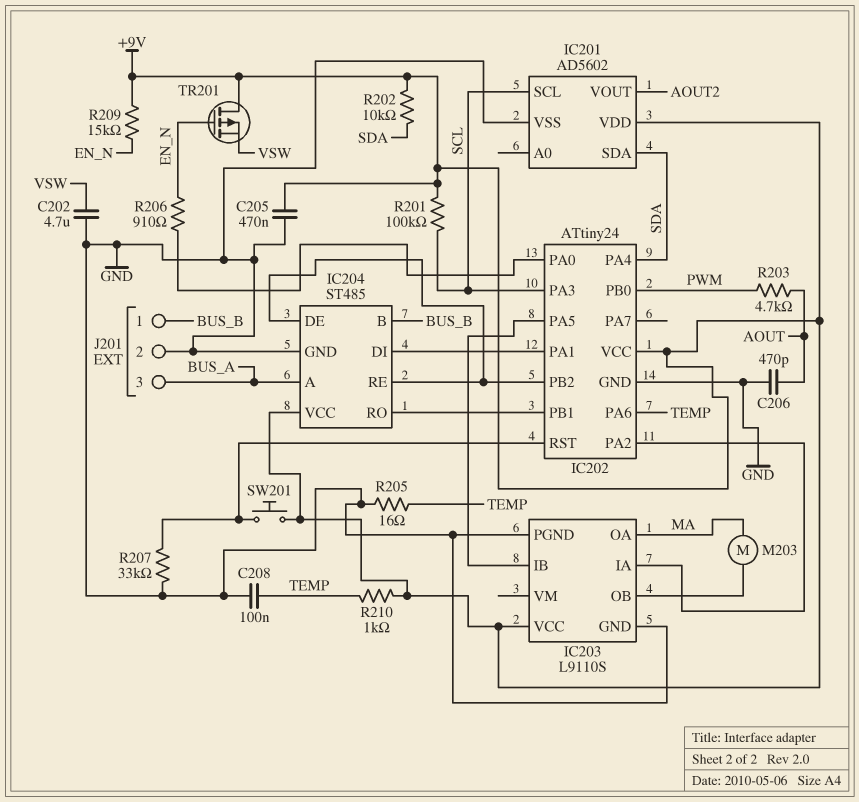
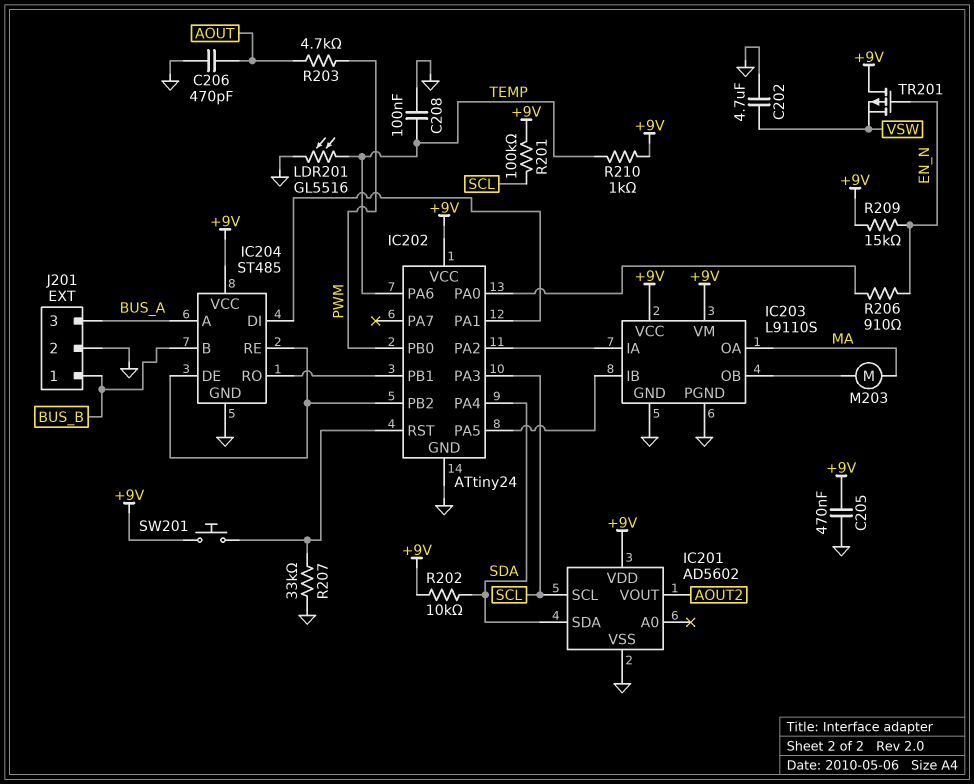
IC203 pin VM: none -> +9V
LDR201: none -> GL5516 (GND, TEMP)
R205: 16 (GND, TEMP) -> none

